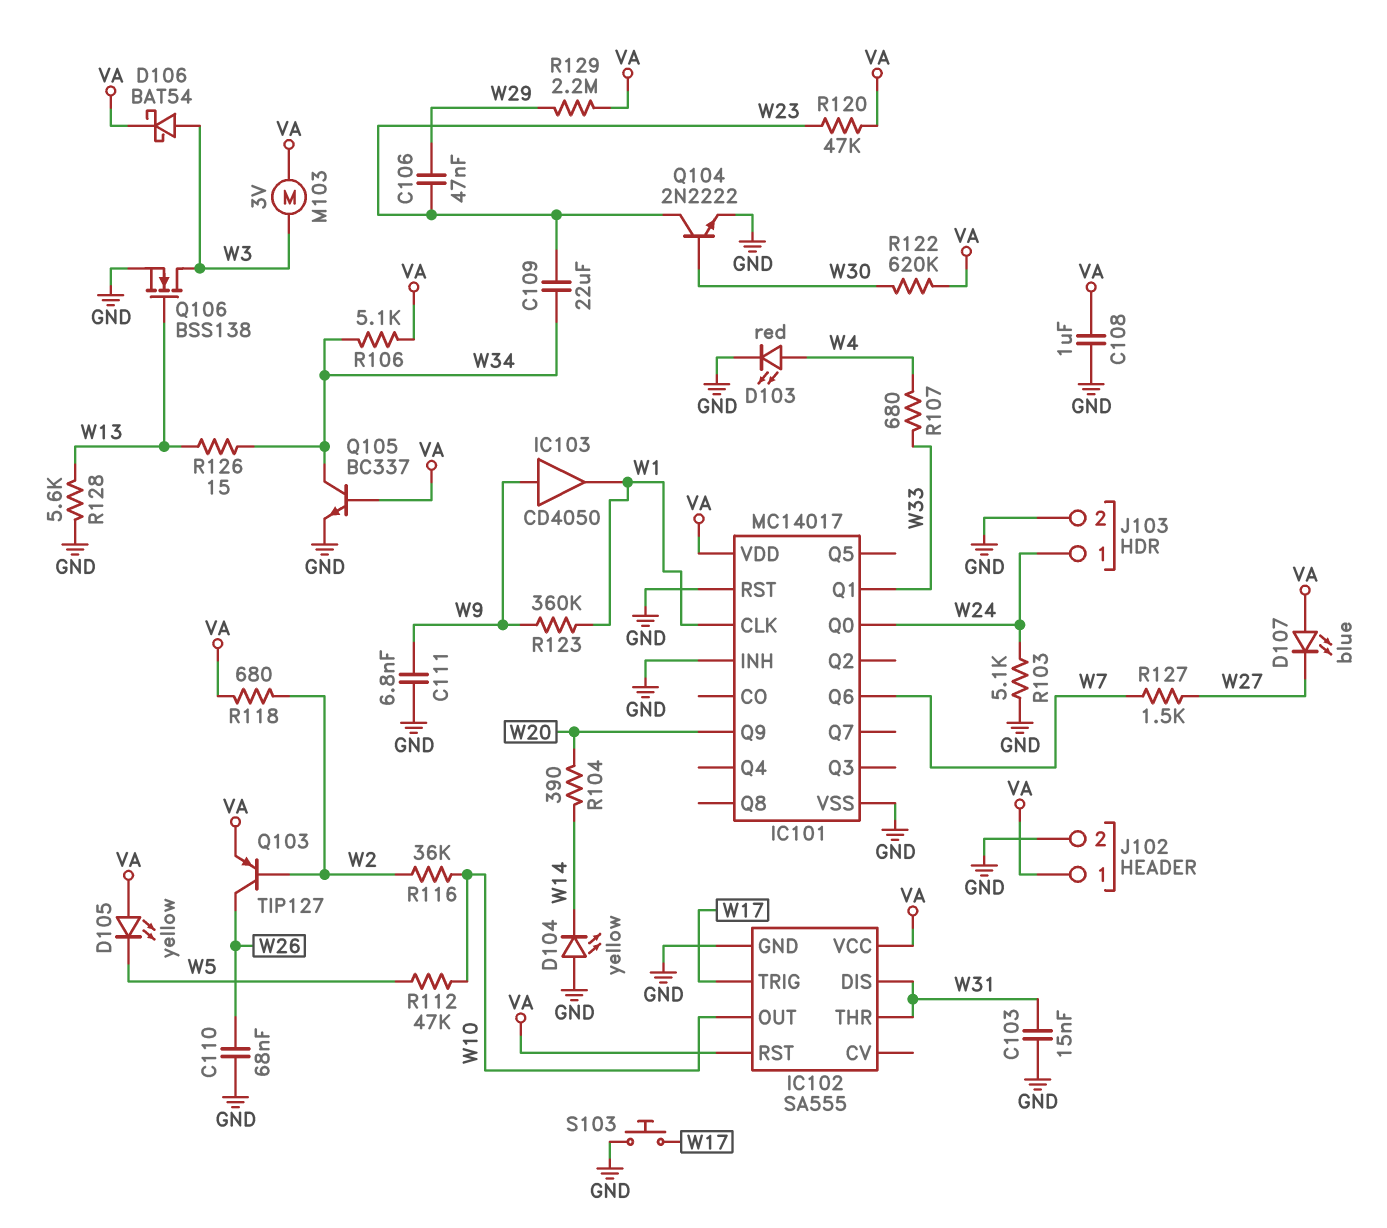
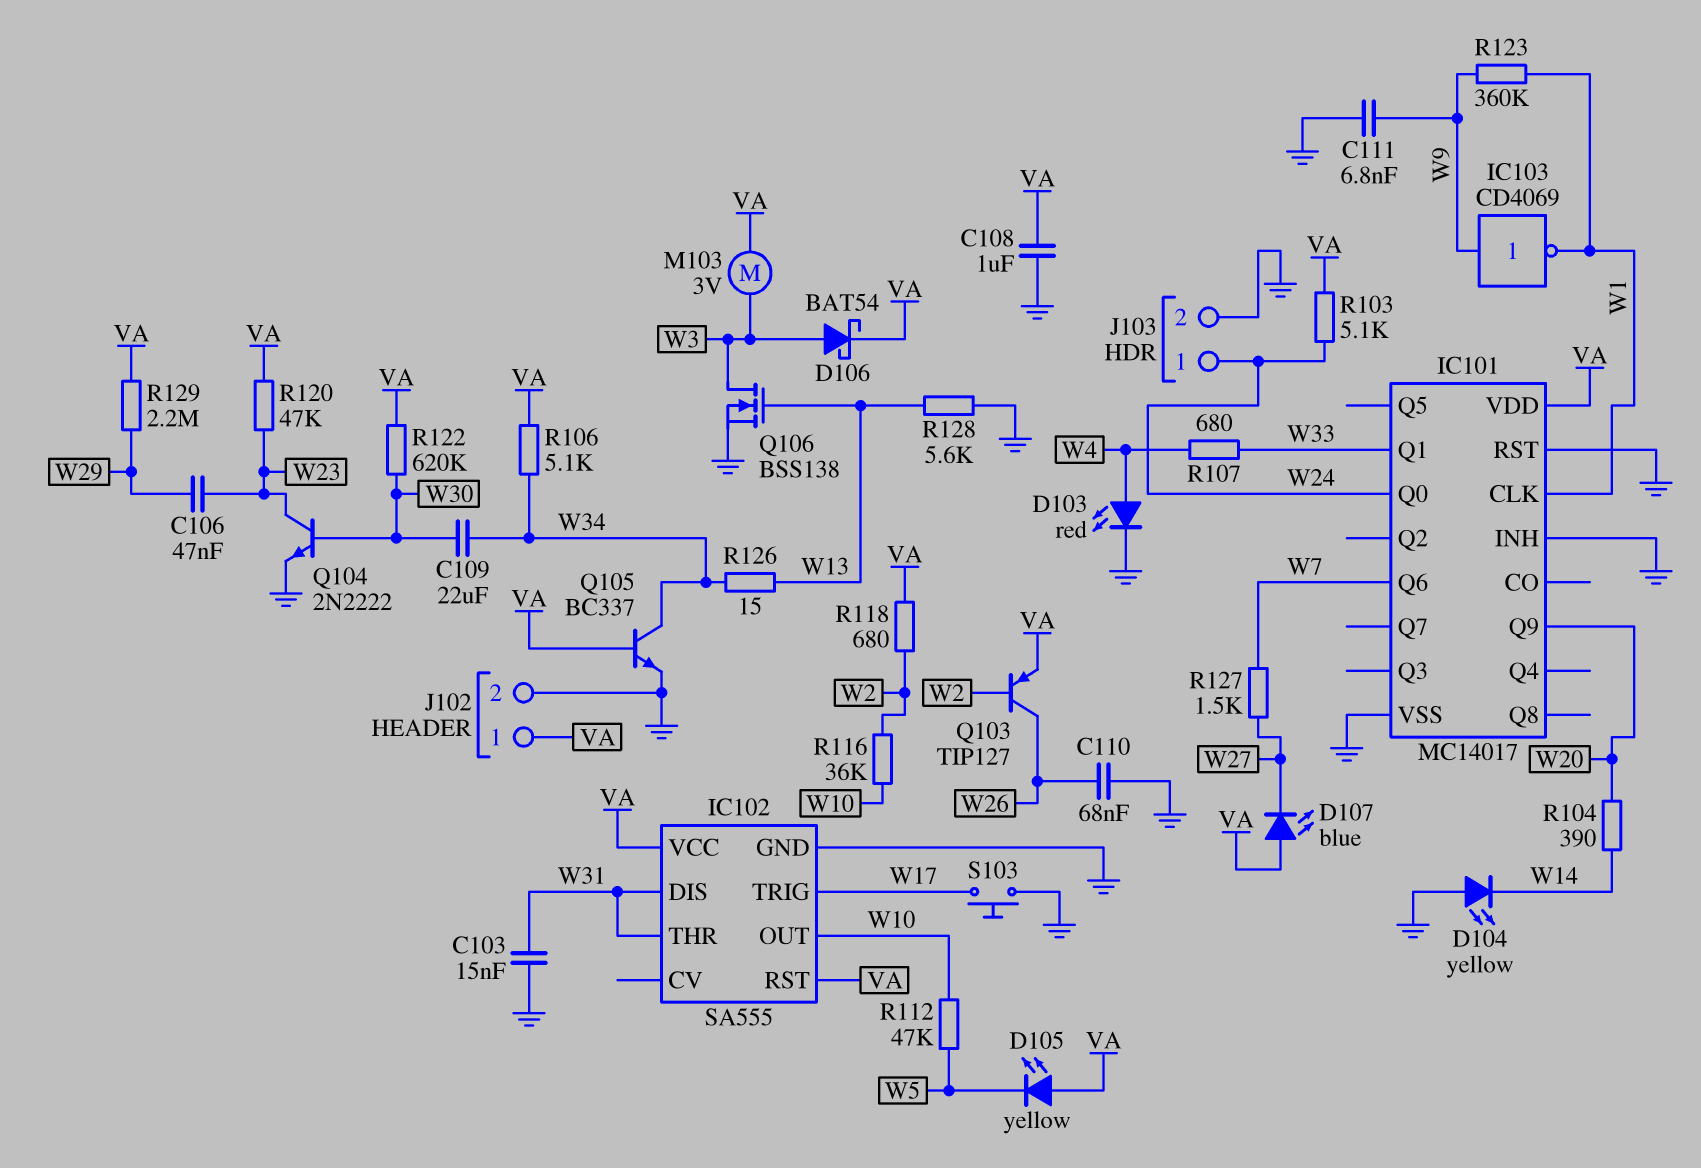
C109: 22uF (W23, W34) -> 22uF (W30, W34)
IC103: buffer CD4050 (in W9, out W1) -> NOT CD4069 (in W9, out W1)
R103: 5.1k (GND, W24) -> 5.1k (VA, W24)

